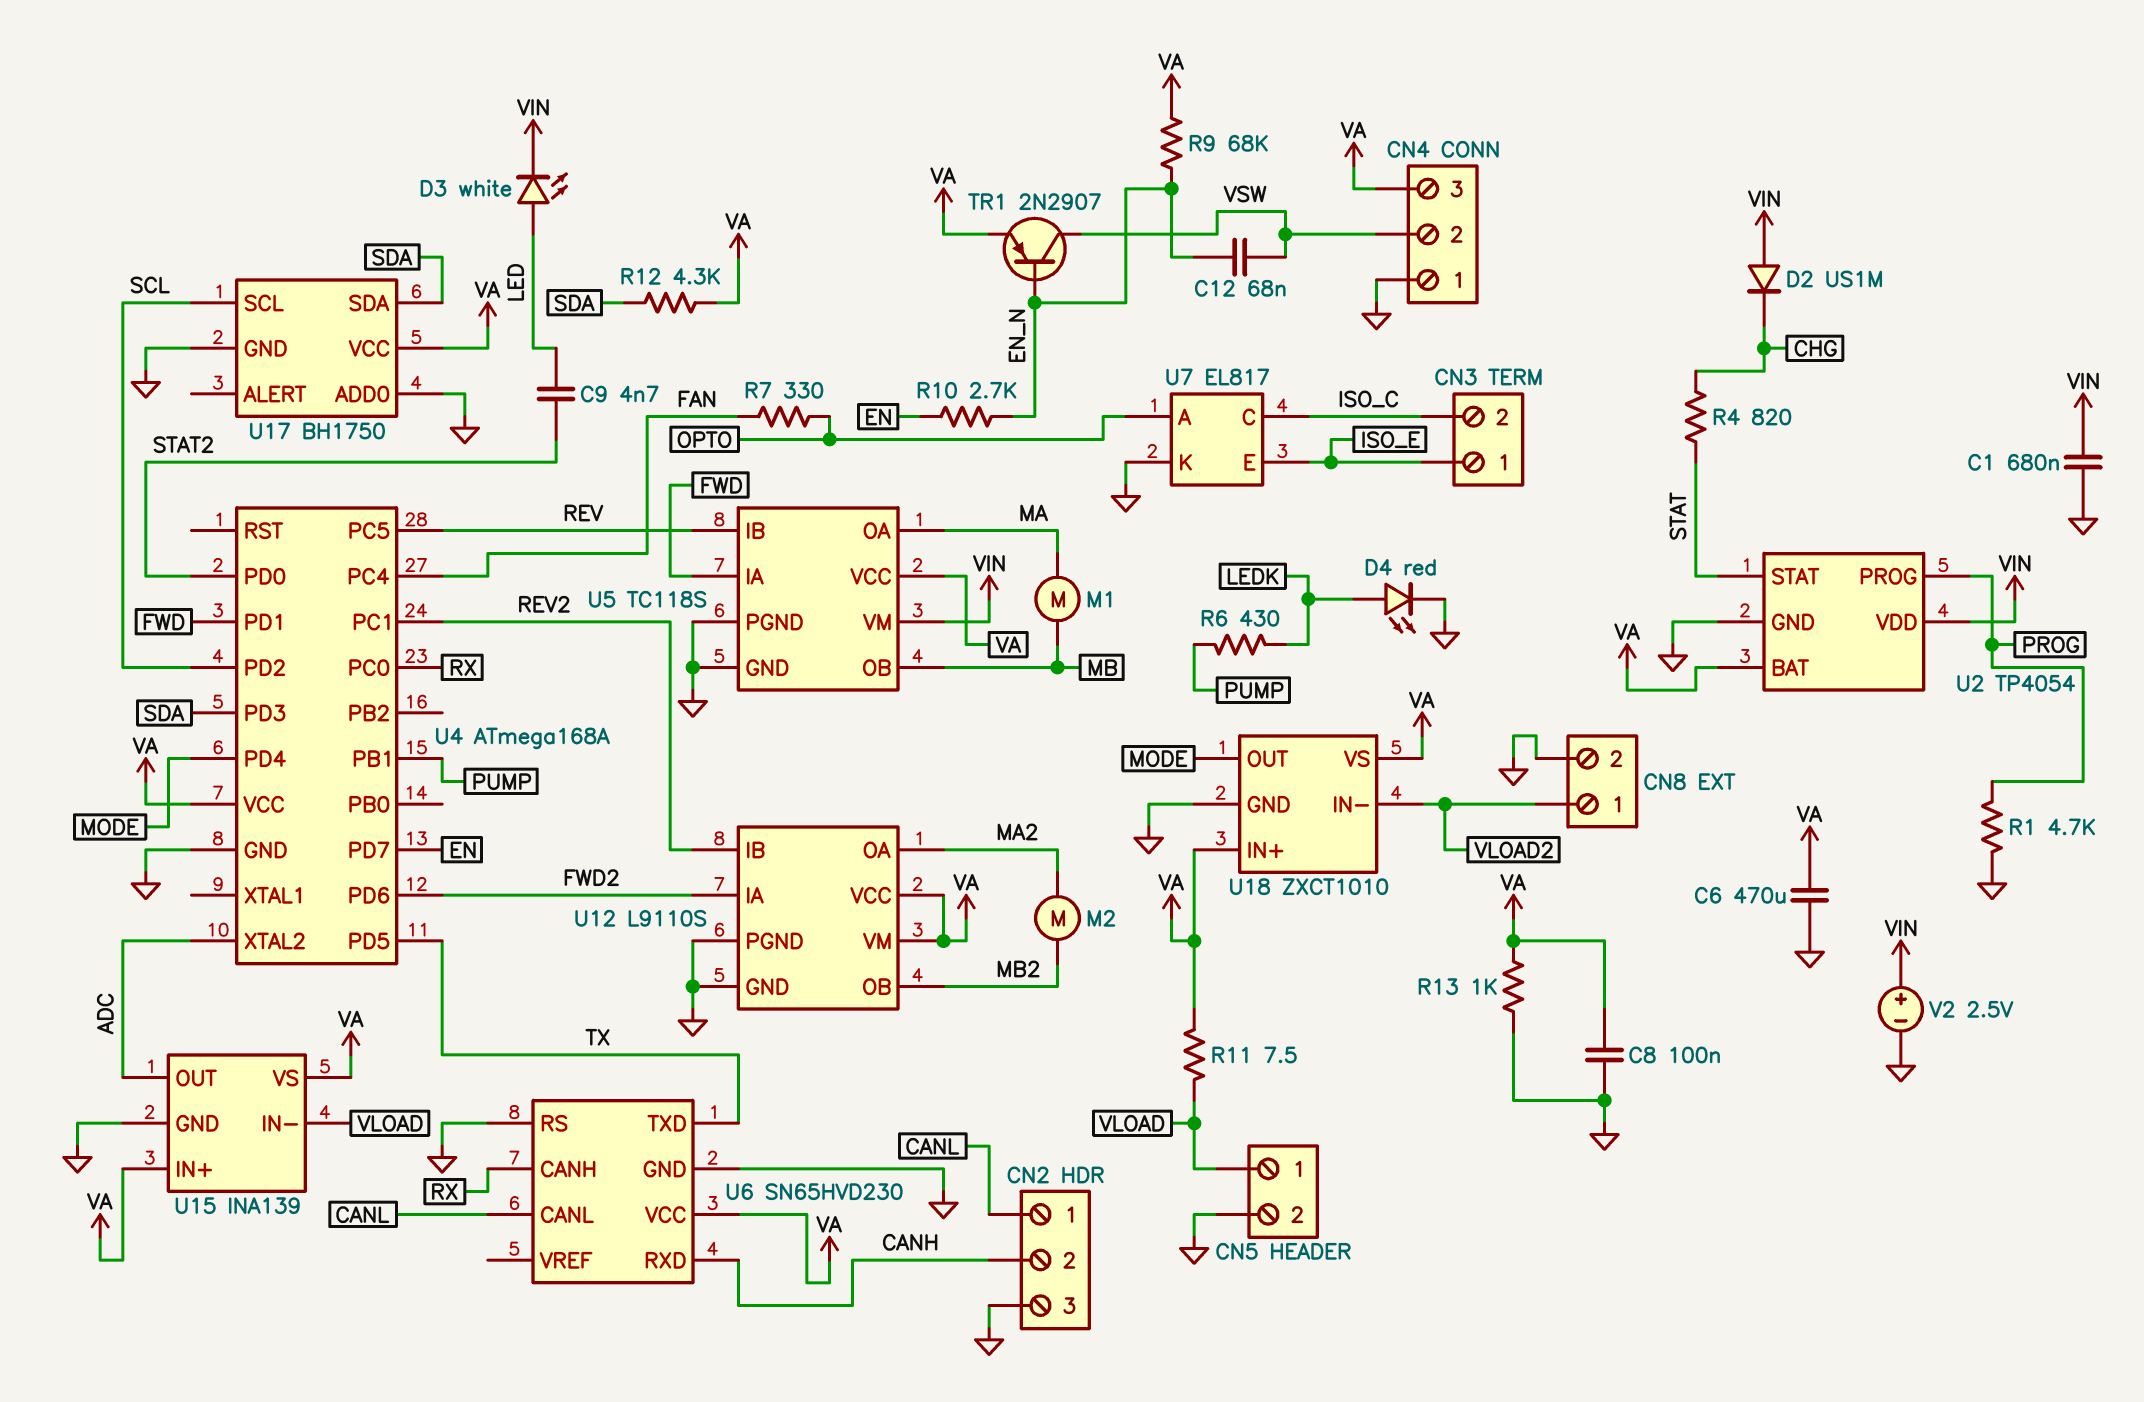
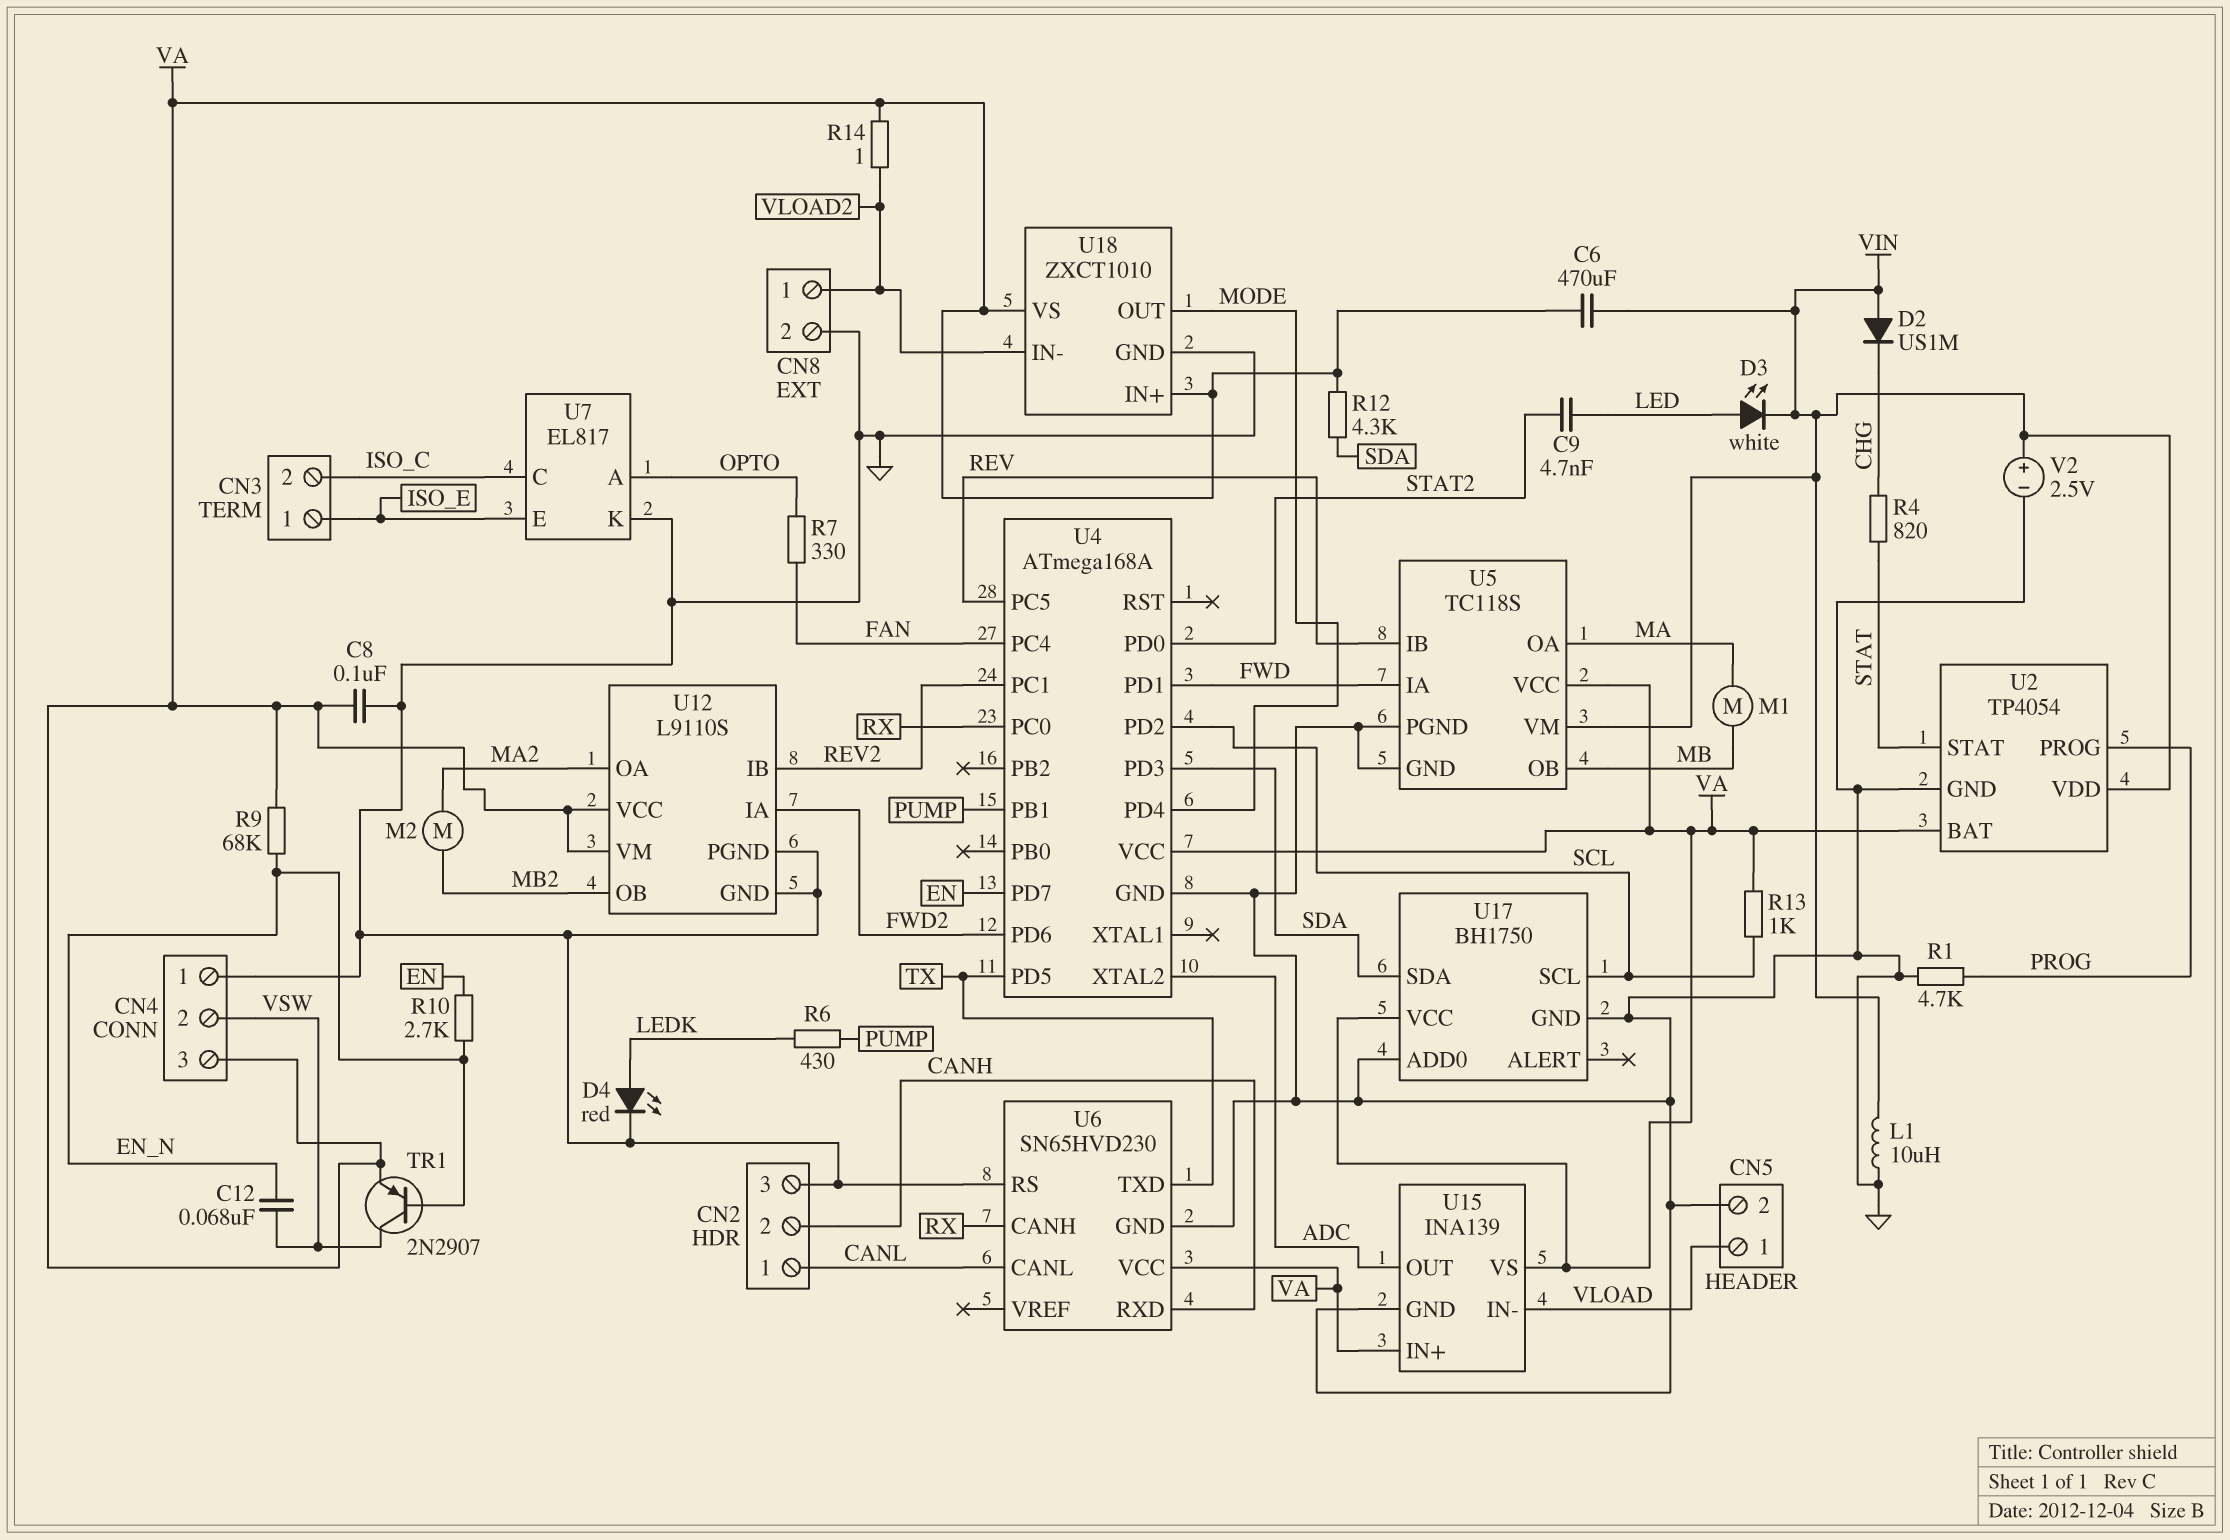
C1: 680nF (GND, VIN) -> none
C6: 470uF (GND, VA) -> 470uF (VA, VIN)
L1: none -> 10uH (GND, VIN)
R11: 7.5 (VA, VLOAD) -> none
R13: 1k (GND, VA) -> 1k (SCL, VA)
R14: none -> 1 (VA, VLOAD2)

